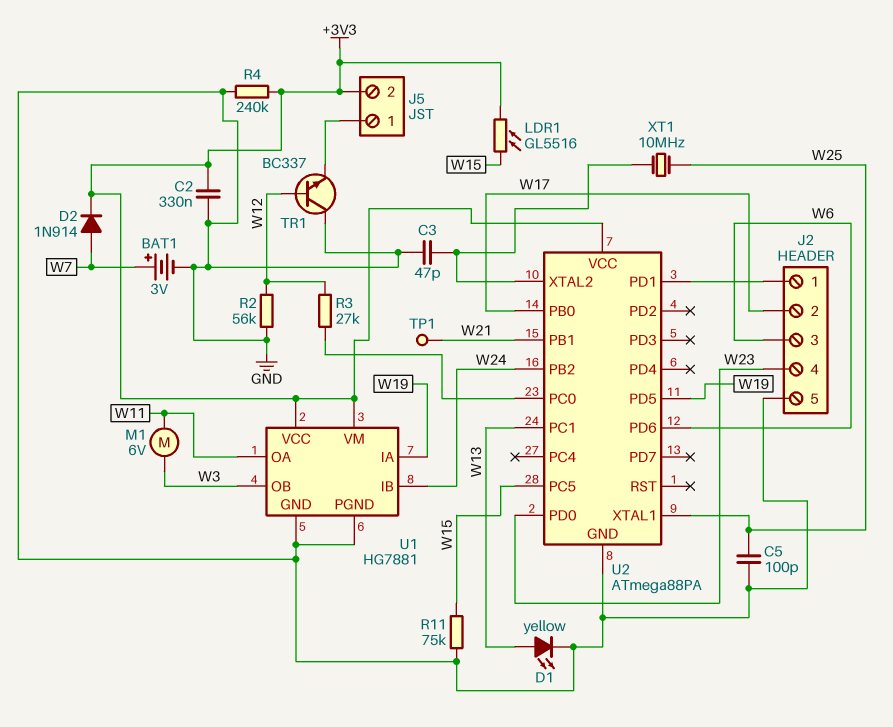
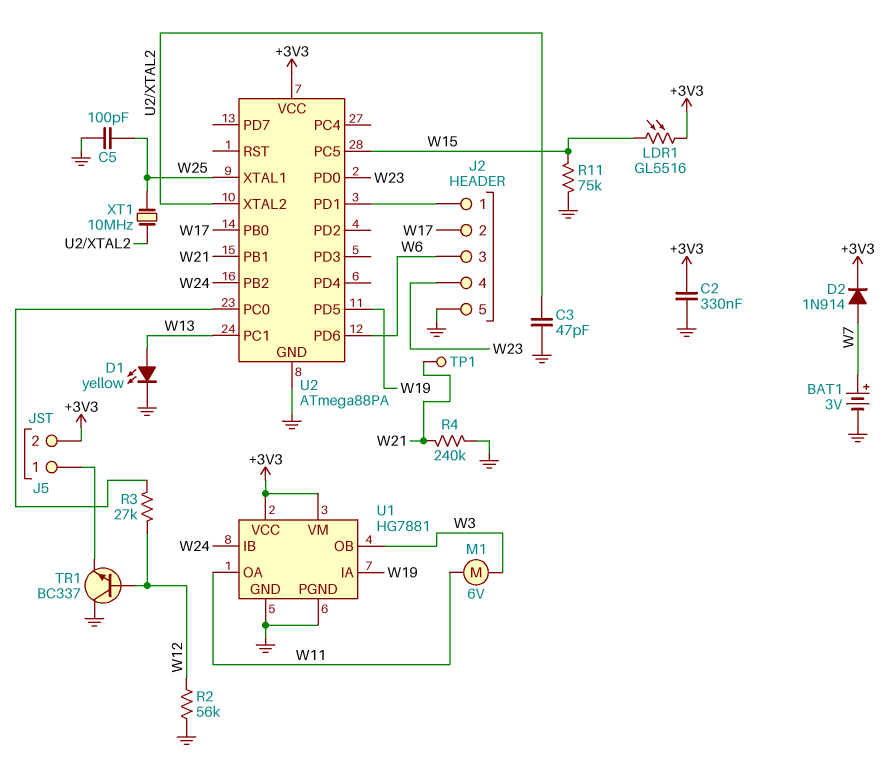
R4: 240k (+3V3, GND) -> 240k (GND, W21)

